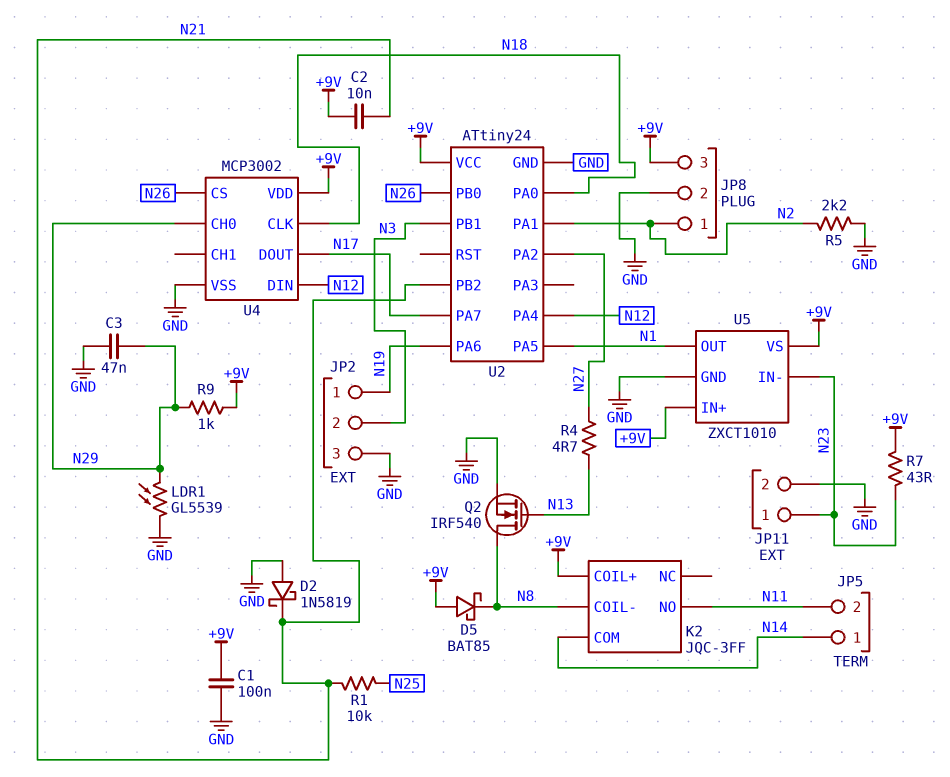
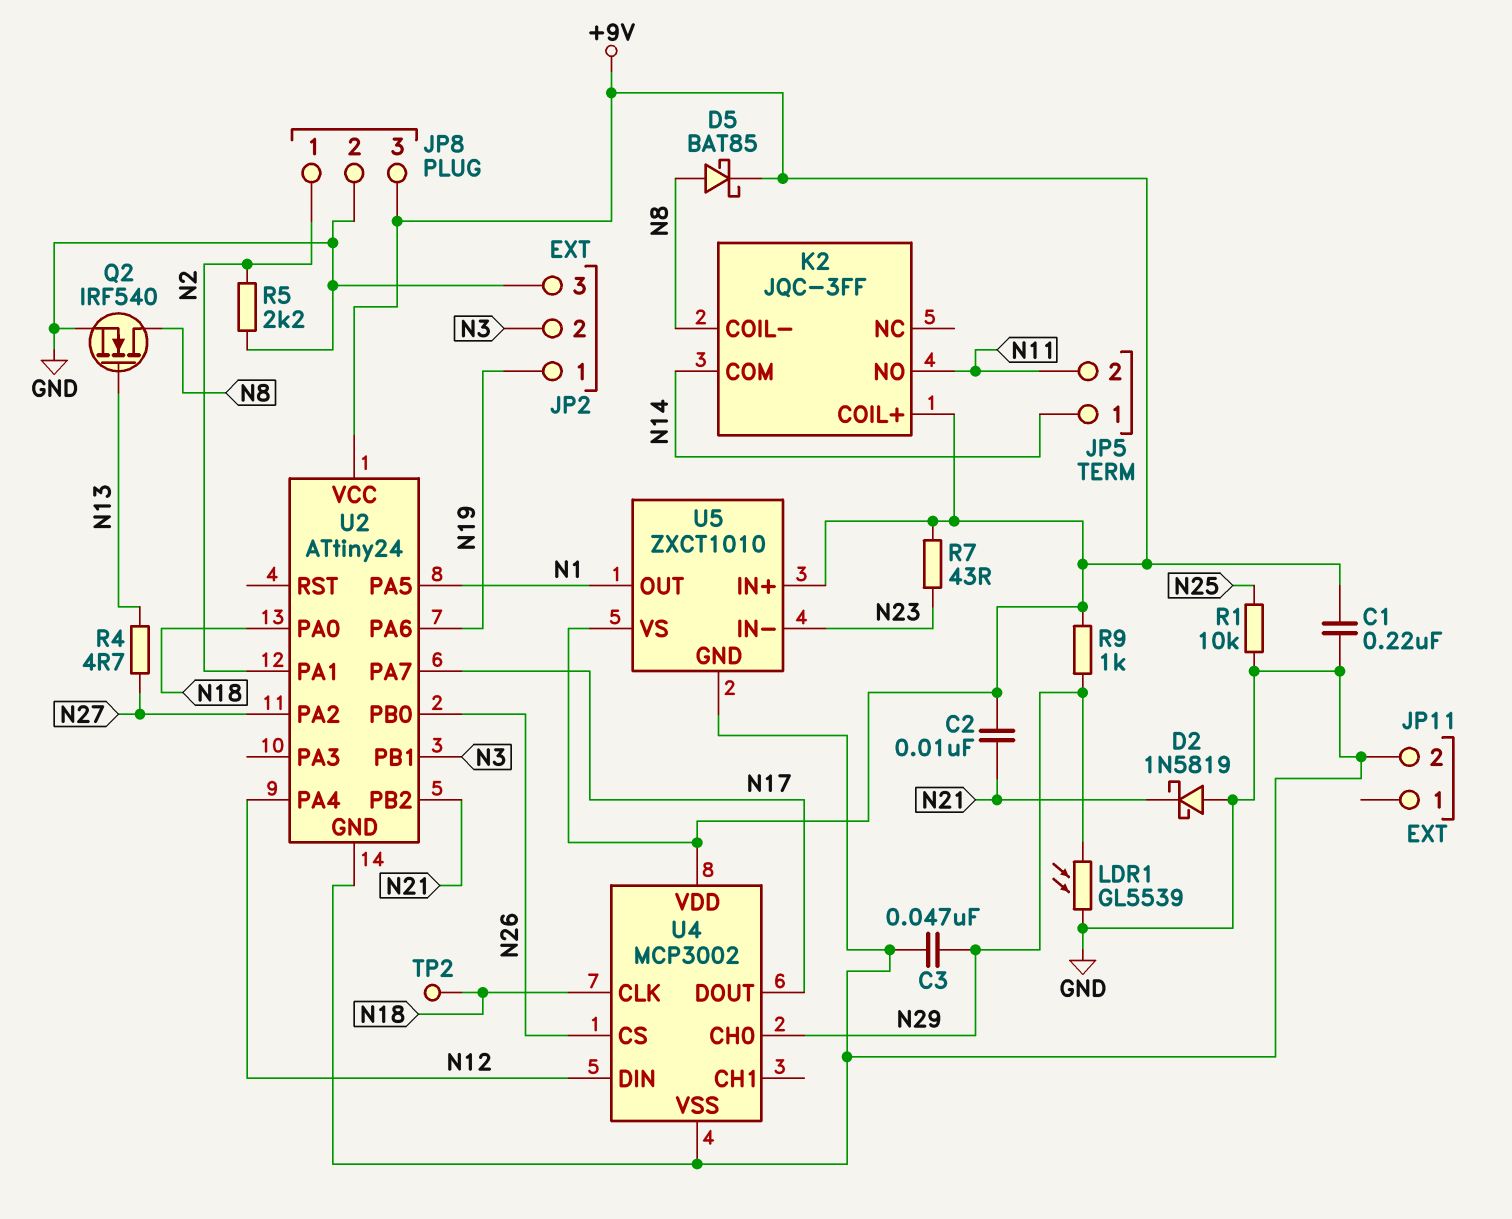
C1: 100nF (+9V, GND) -> 220nF (+9V, GND)
D5: schottky BAT85 (A +9V, K N8) -> schottky BAT85 (A N8, K +9V)
JP11 pin 1: N23 -> none
R1: 10k (N21, N25) -> 10k (GND, N25)
TP2: none -> test point (N18)

